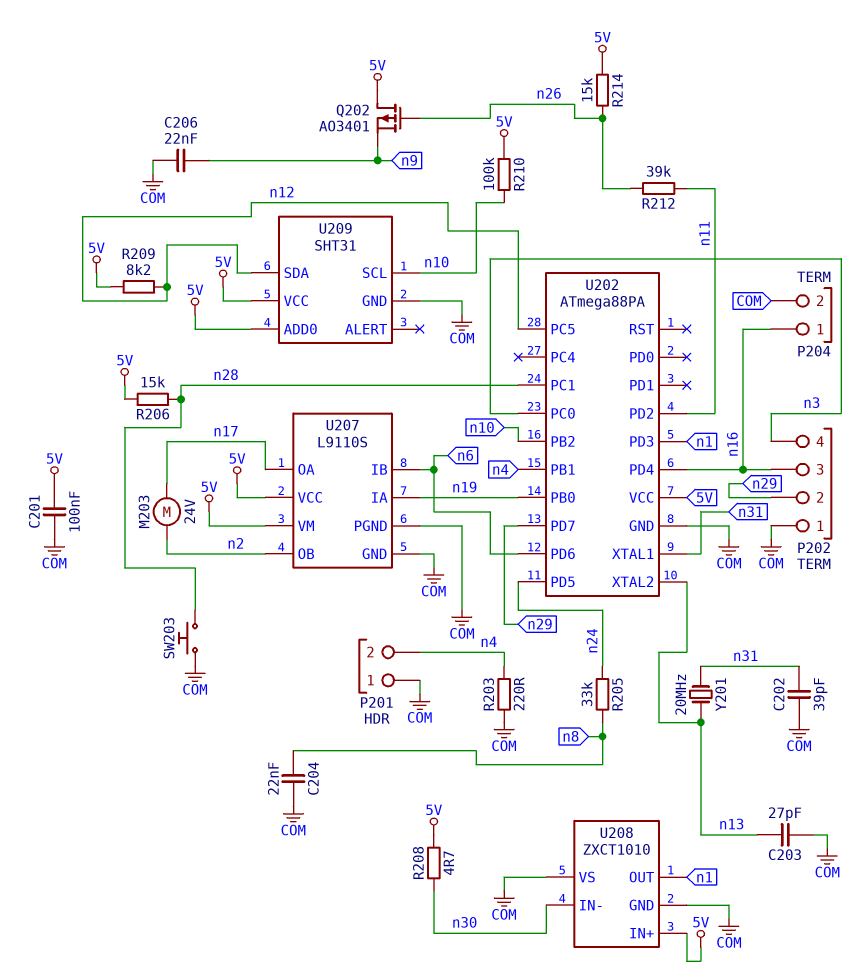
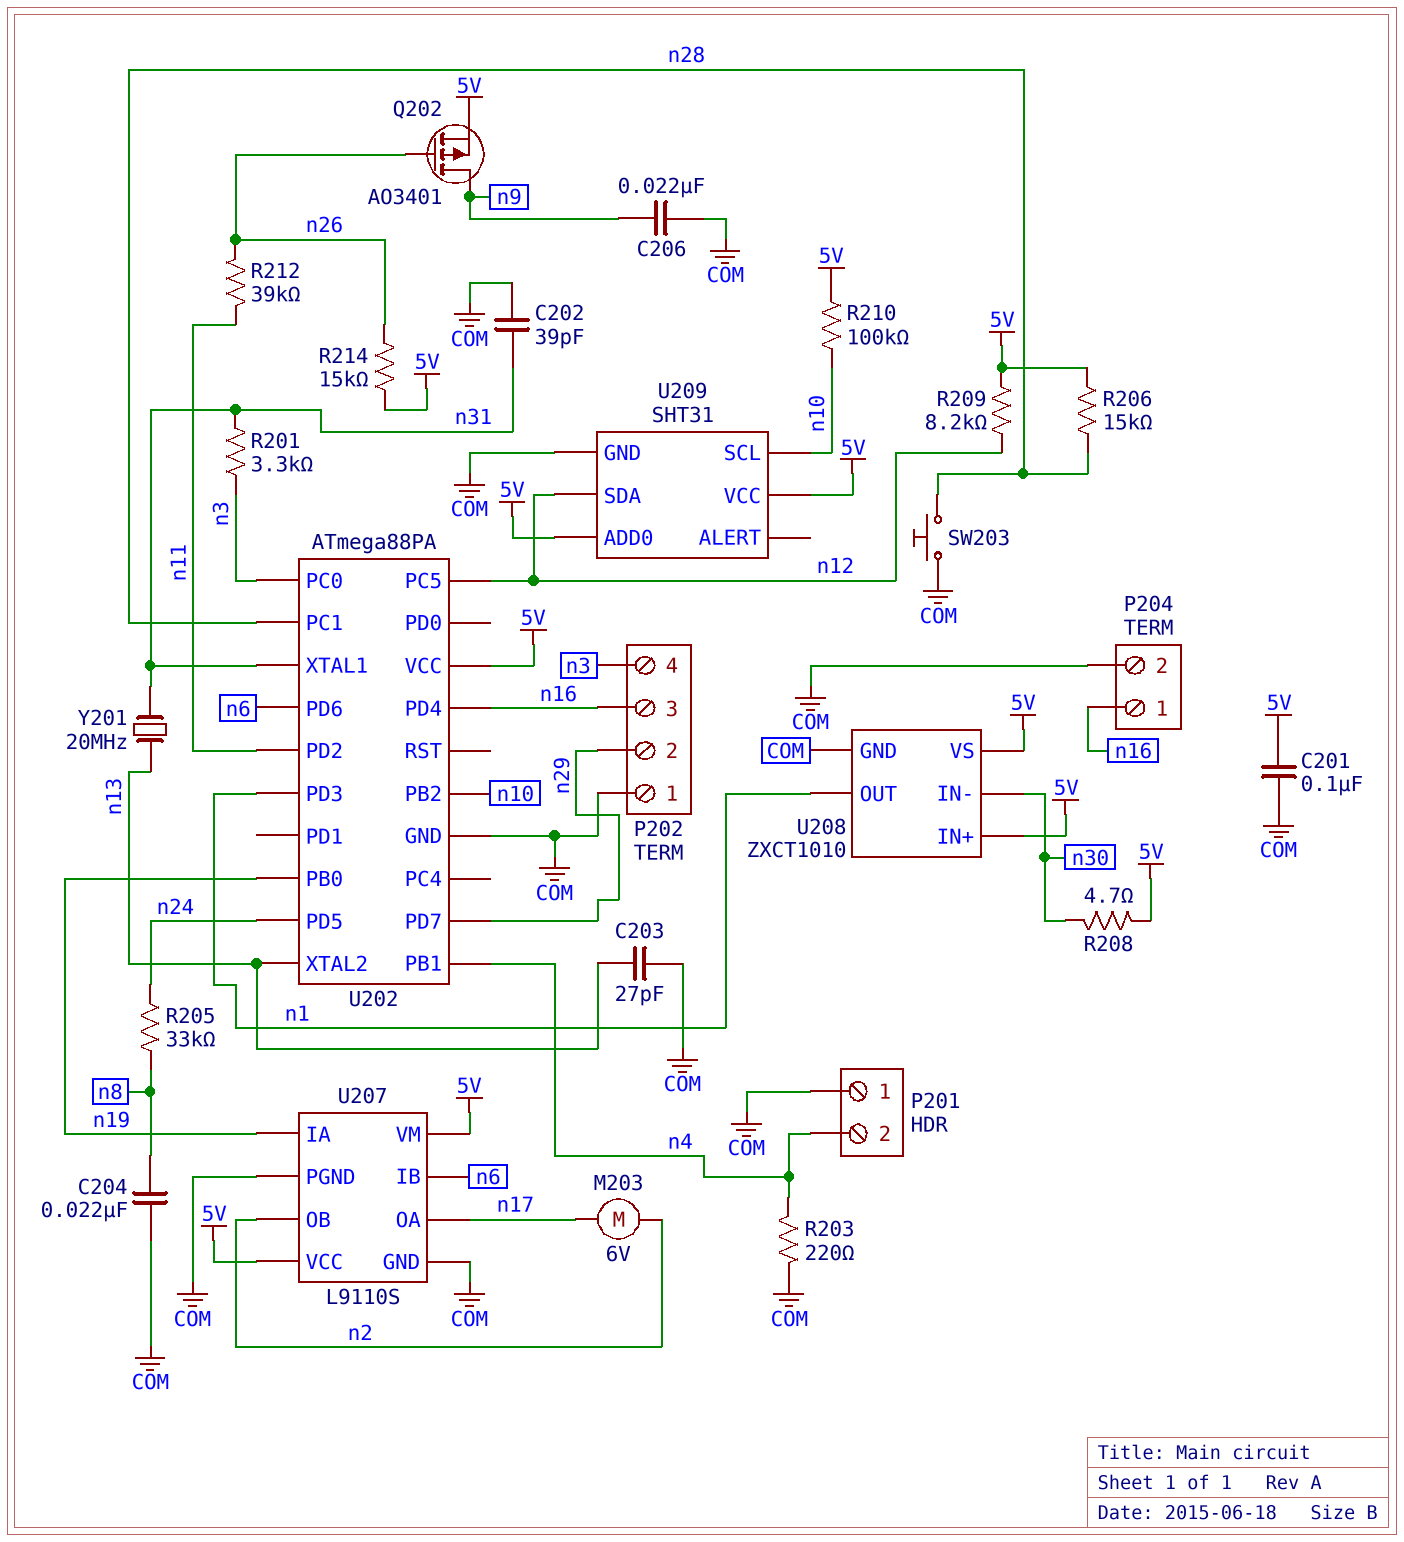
M203: motor 24V (n2, n17) -> motor 6V (n2, n17)
Q202: PMOS AO3401 (G n26, D 5V, S n9) -> PMOS AO3401 (G n26, D n9, S 5V)
R201: none -> 3.3k (n3, n31)
U208 pin VS: COM -> 5V

